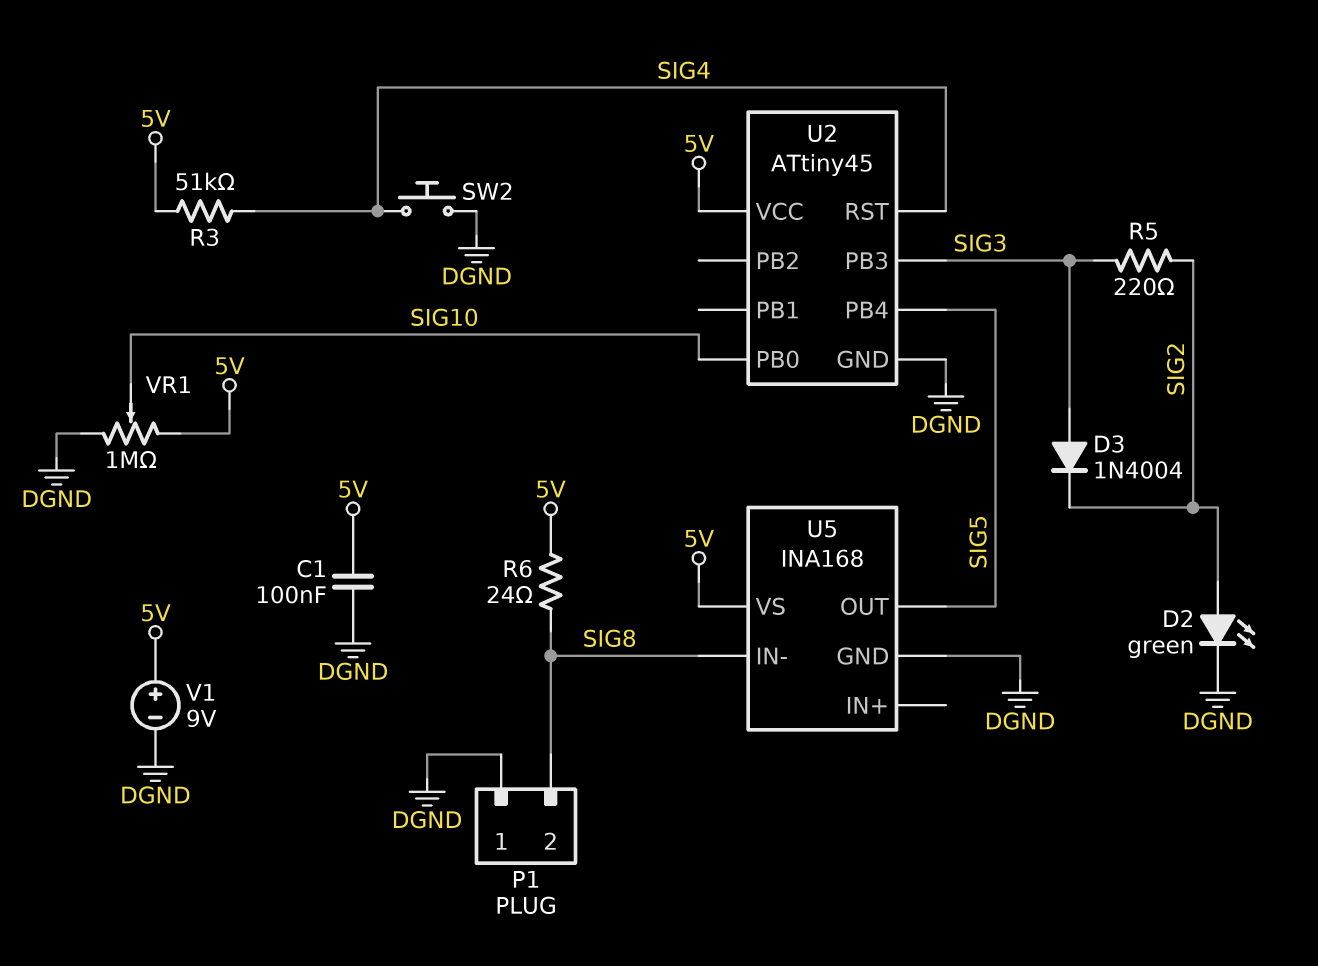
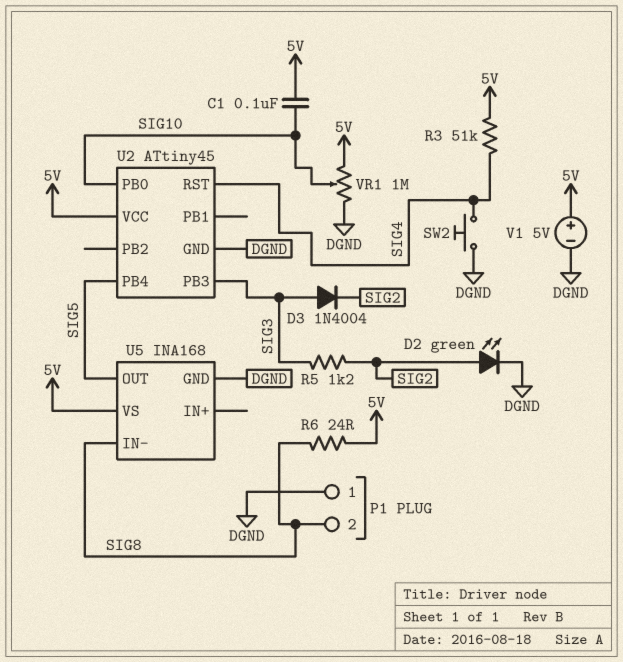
C1: 100nF (5V, DGND) -> 100nF (5V, SIG10)
R5: 220 (SIG2, SIG3) -> 1.2k (SIG2, SIG3)
V1: 9V (plus 5V, minus DGND) -> 5V (plus 5V, minus DGND)

